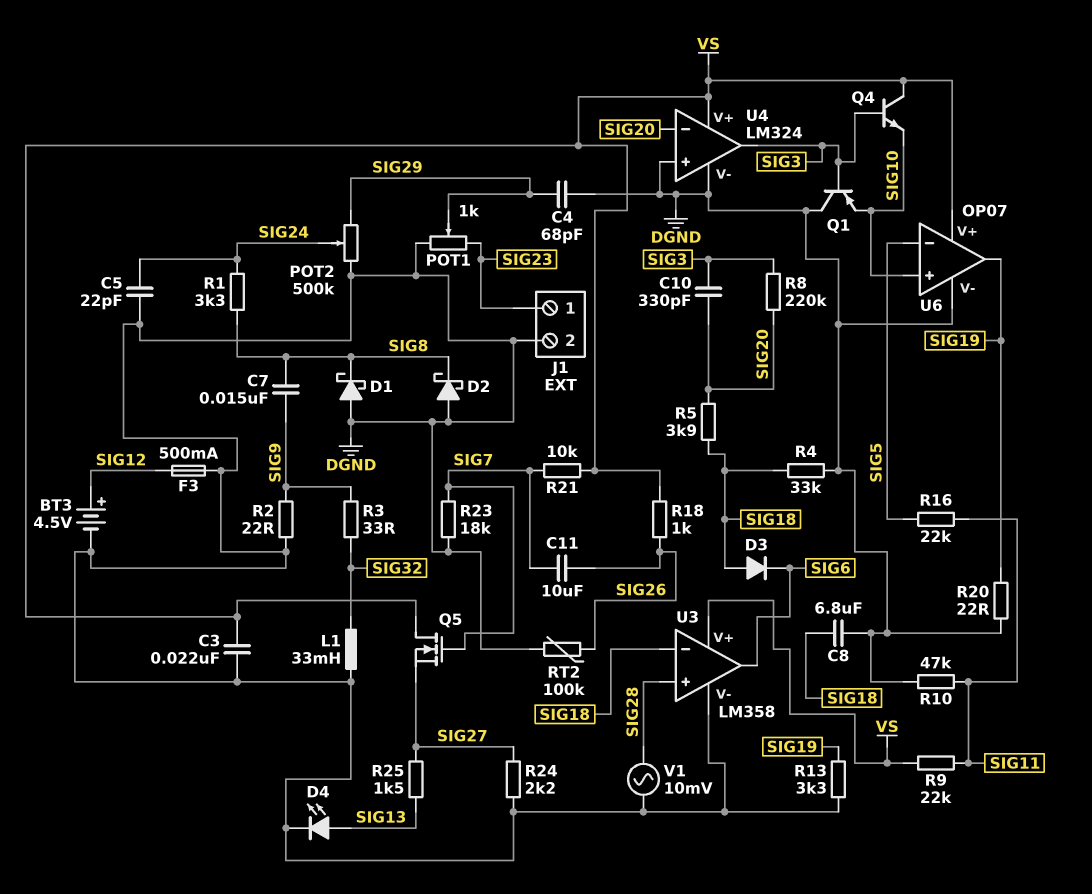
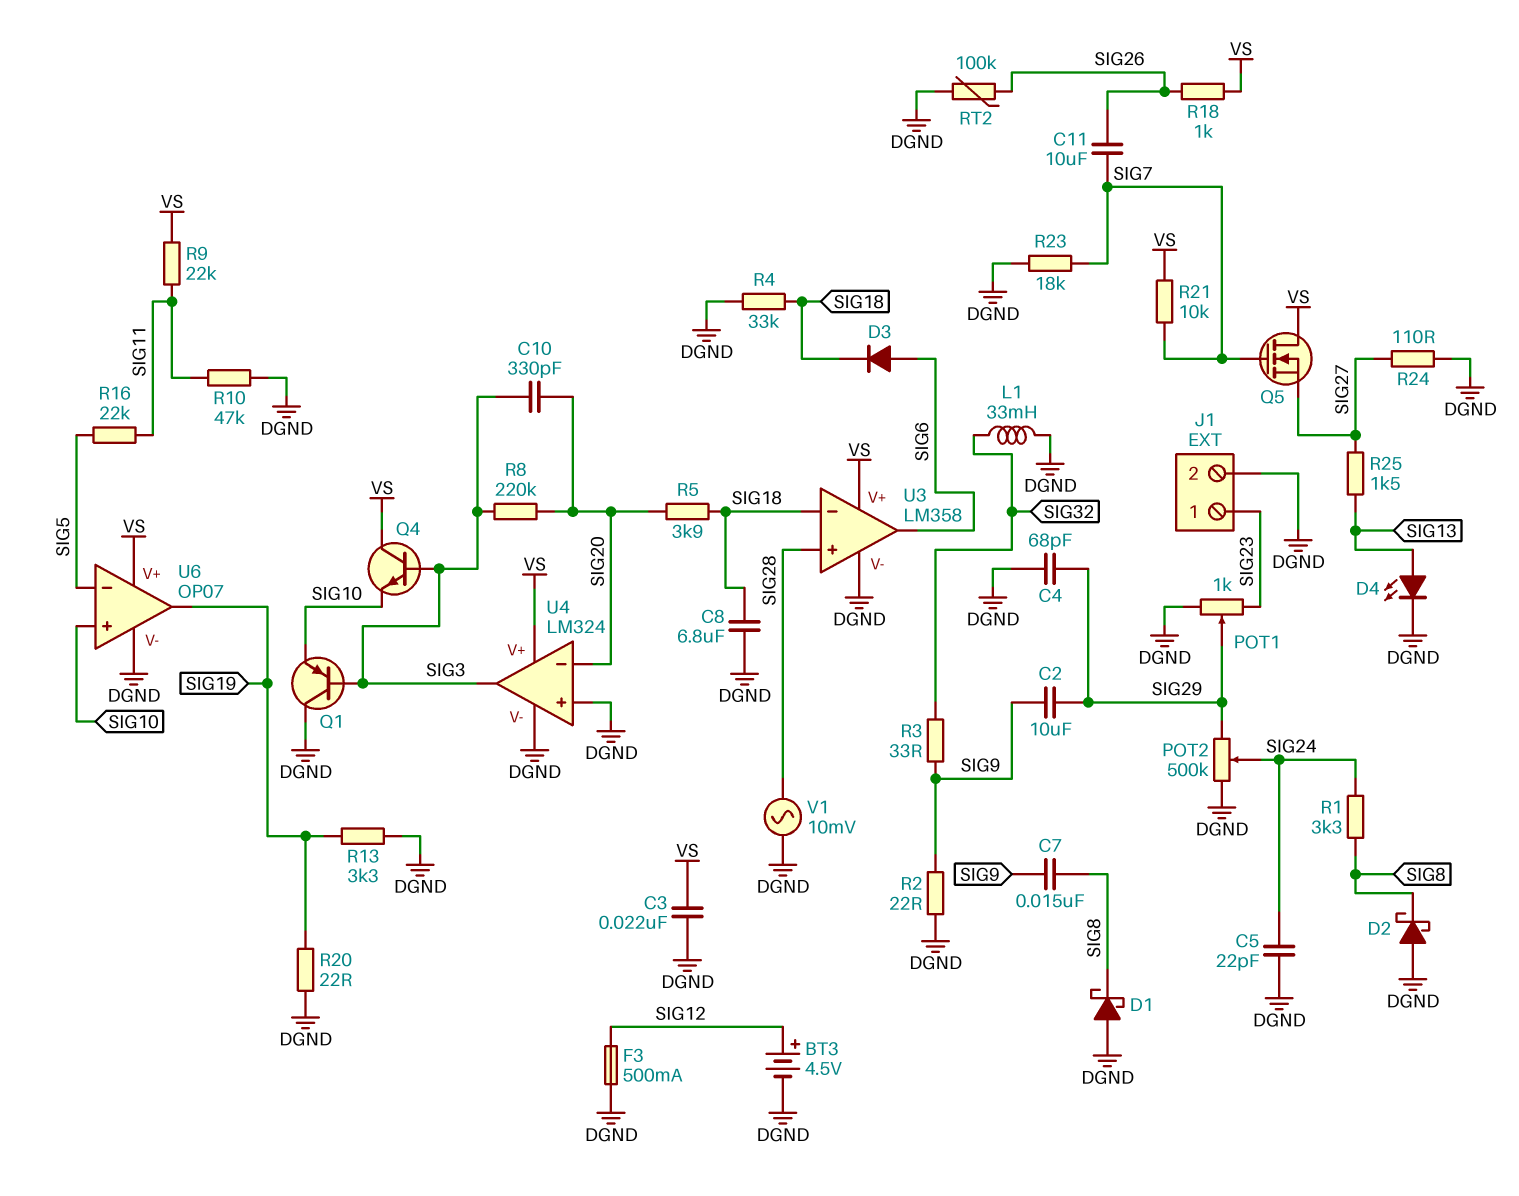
C2: none -> 10uF (SIG9, SIG29)
D3: diode (A SIG18, K SIG6) -> diode (A SIG6, K SIG18)
R24: 2.2k (DGND, SIG27) -> 110 (DGND, SIG27)

